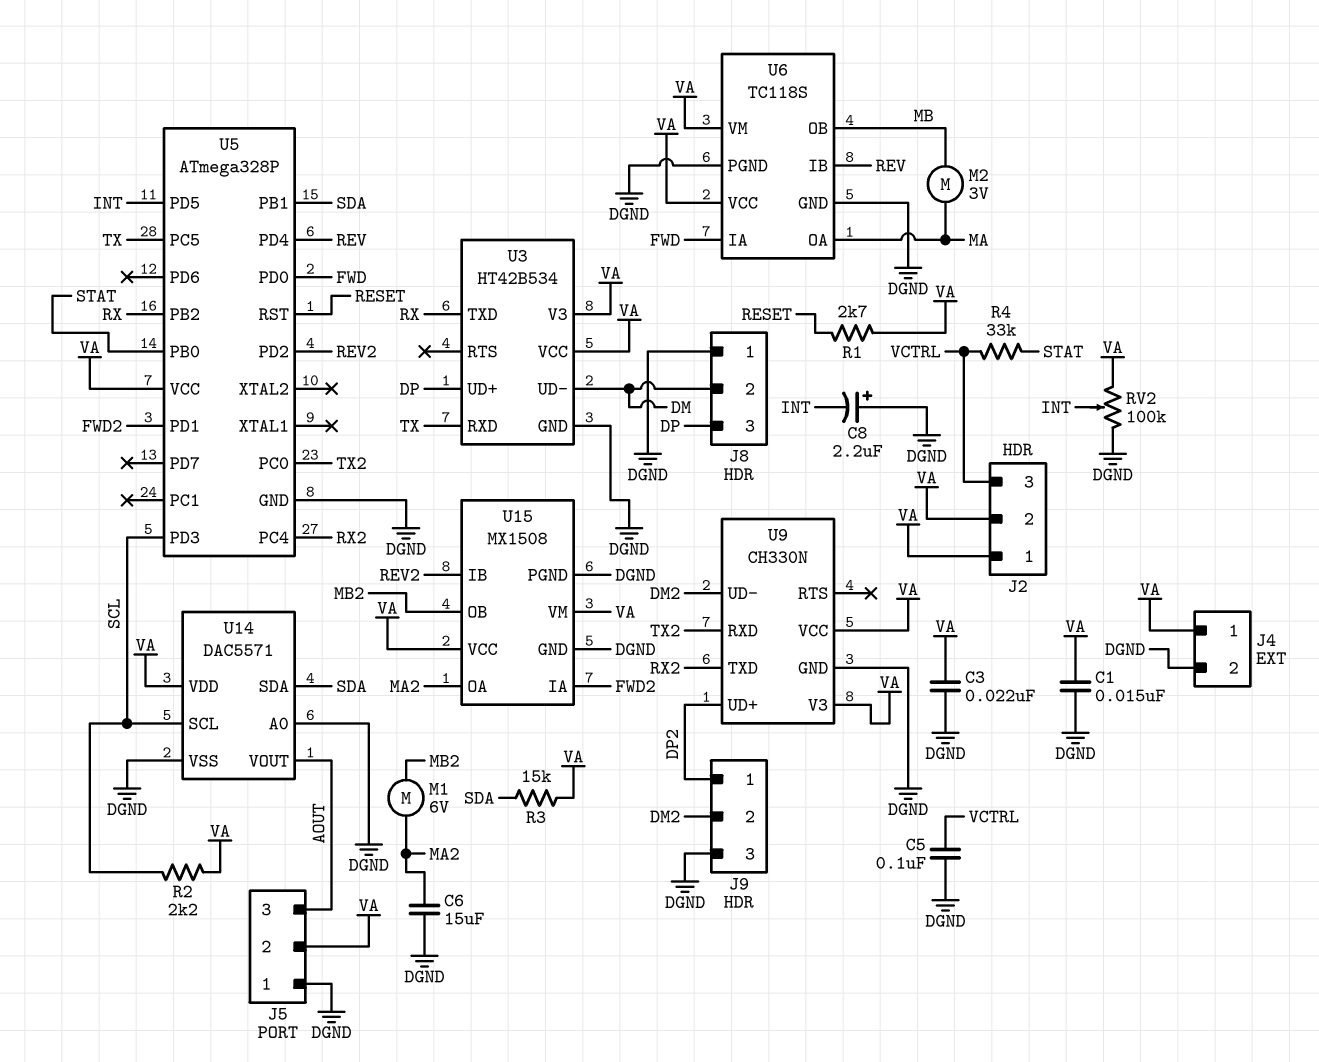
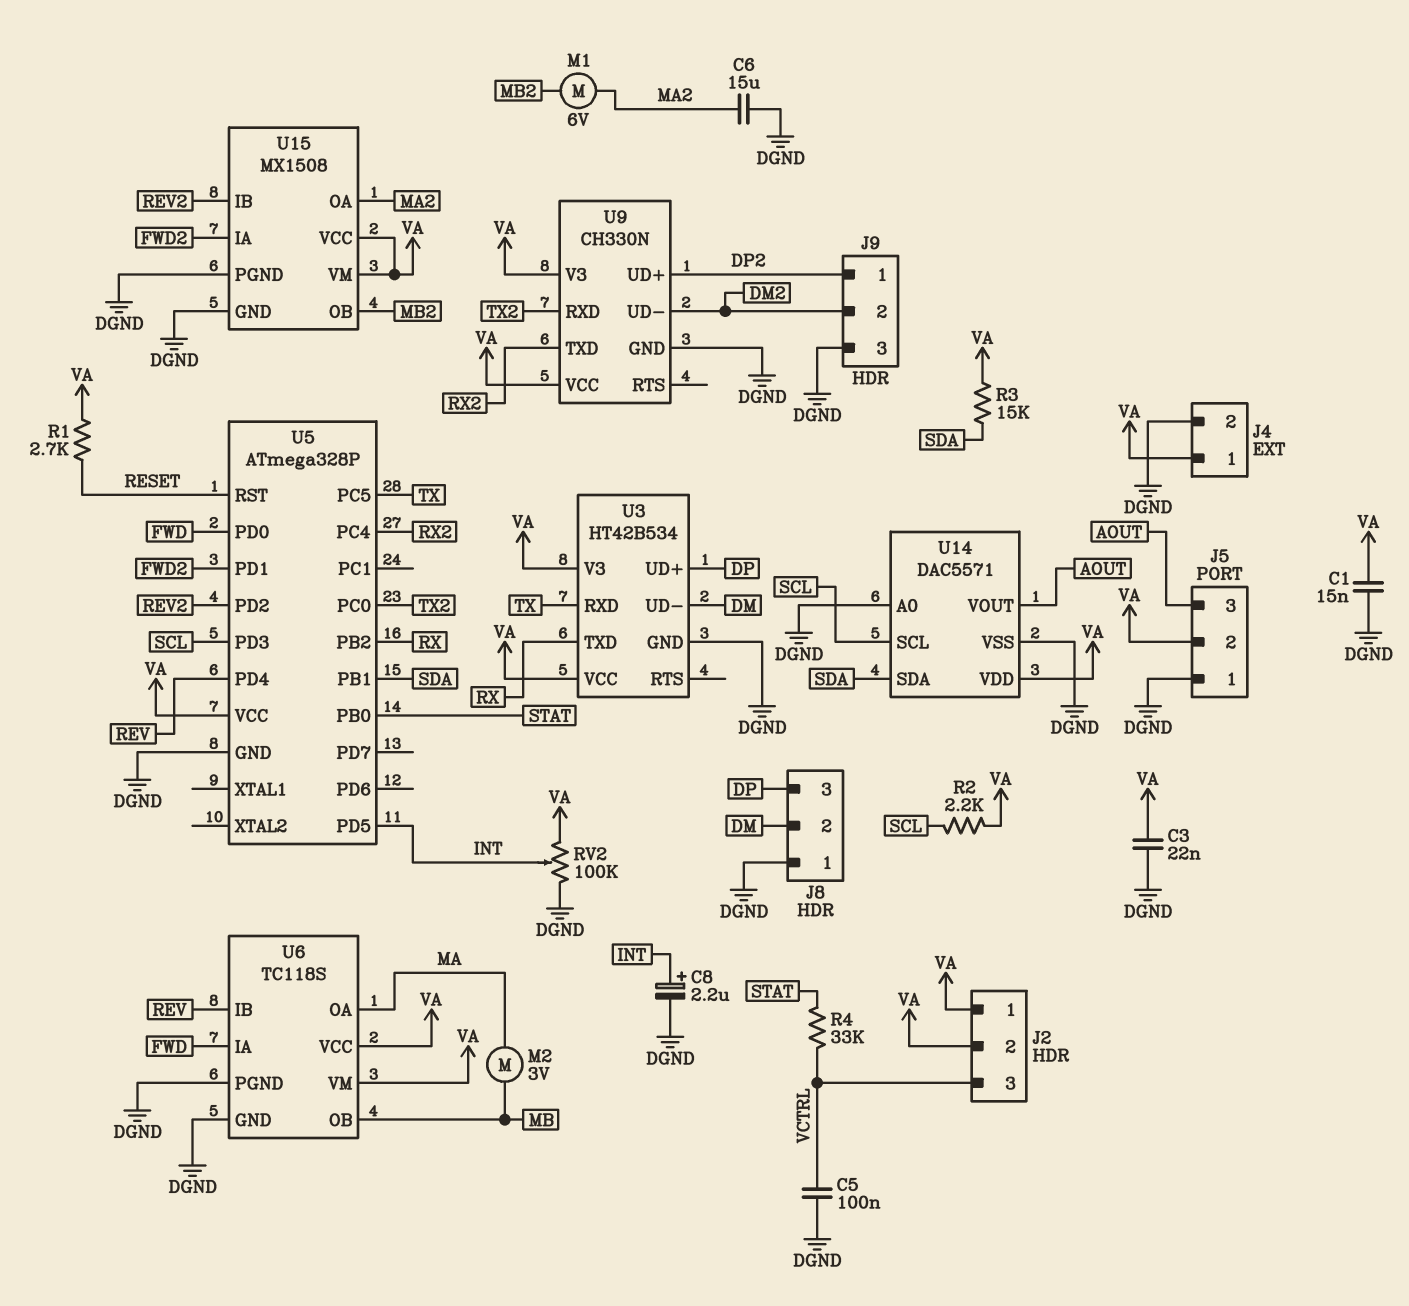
C8: 2.2uF (plus DGND, minus INT) -> 2.2uF (plus INT, minus DGND)

